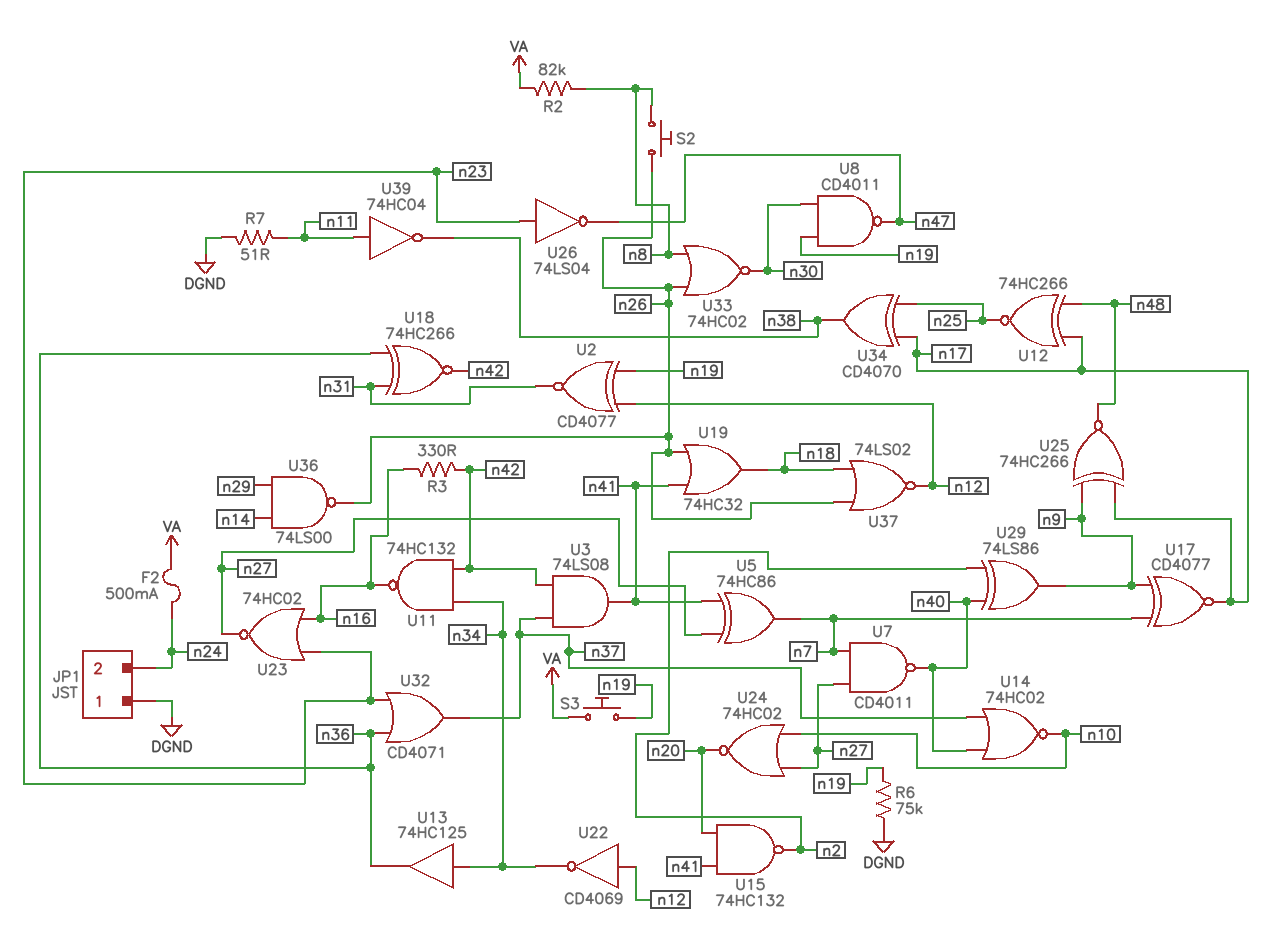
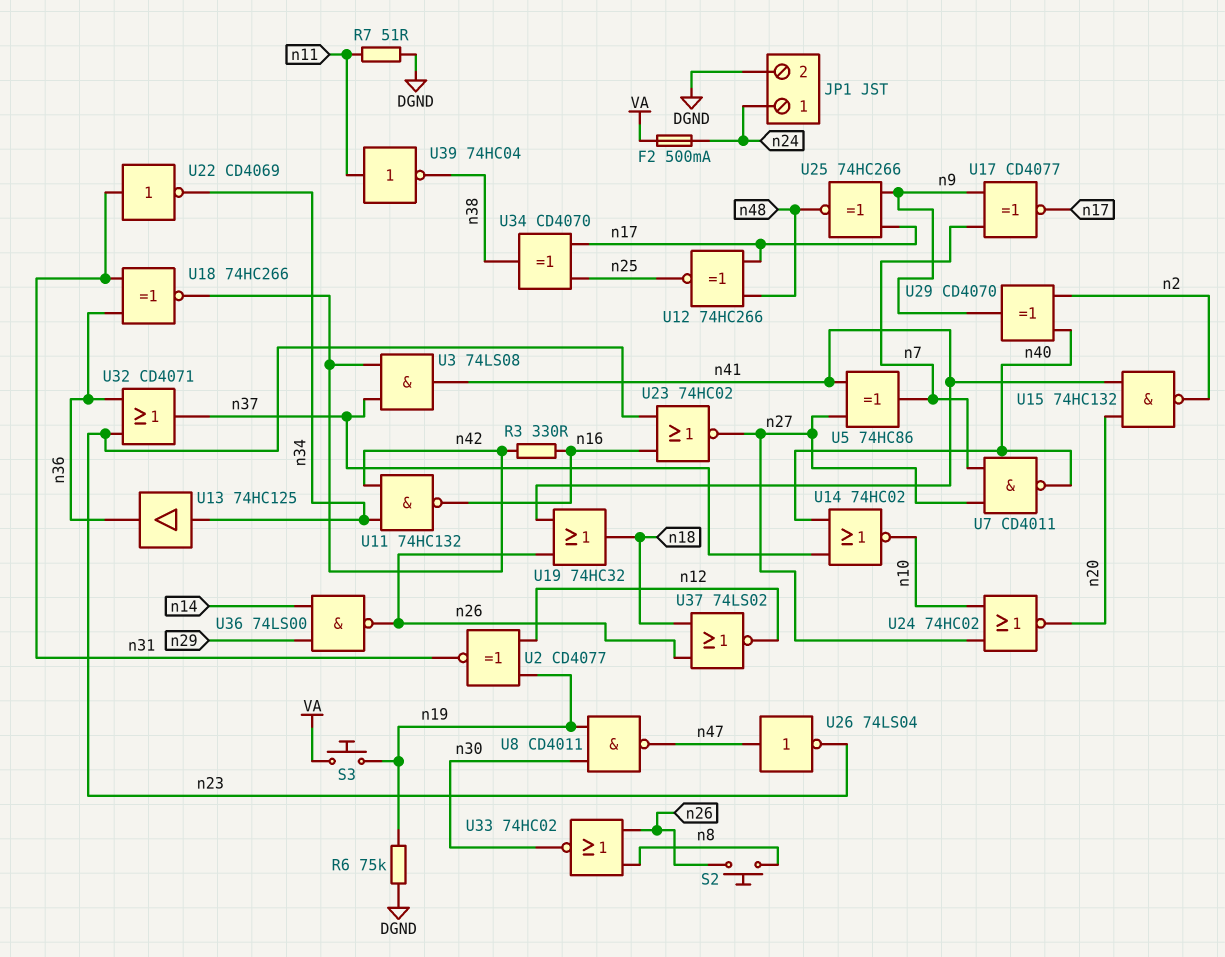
JP1 pin 1: DGND -> n24
JP1 pin 2: n24 -> DGND
R2: 82k (VA, n8) -> none
U22: NOT CD4069 (in n12, out n34) -> NOT CD4069 (in n31, out n34)
U26: NOT 74LS04 (in n23, out n47) -> NOT 74LS04 (in n47, out n23)
U29: XOR 74LS86 (in n2, in n40, out n9) -> XOR CD4070 (in n2, in n40, out n9)

